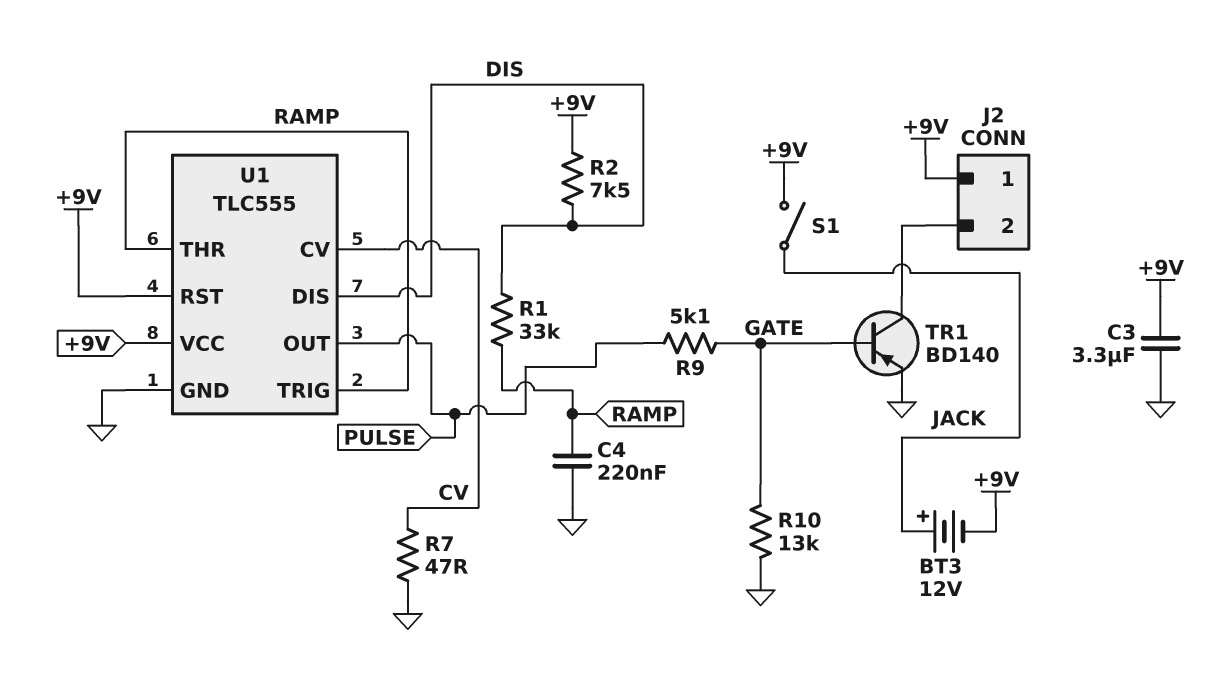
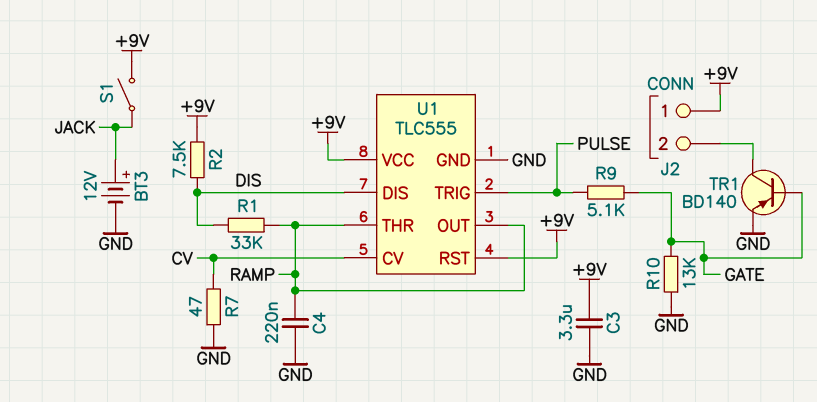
BT3: 12V (plus JACK, minus +9V) -> 12V (plus JACK, minus GND)
U1 pin OUT: PULSE -> RAMP
U1 pin TRIG: RAMP -> PULSE

